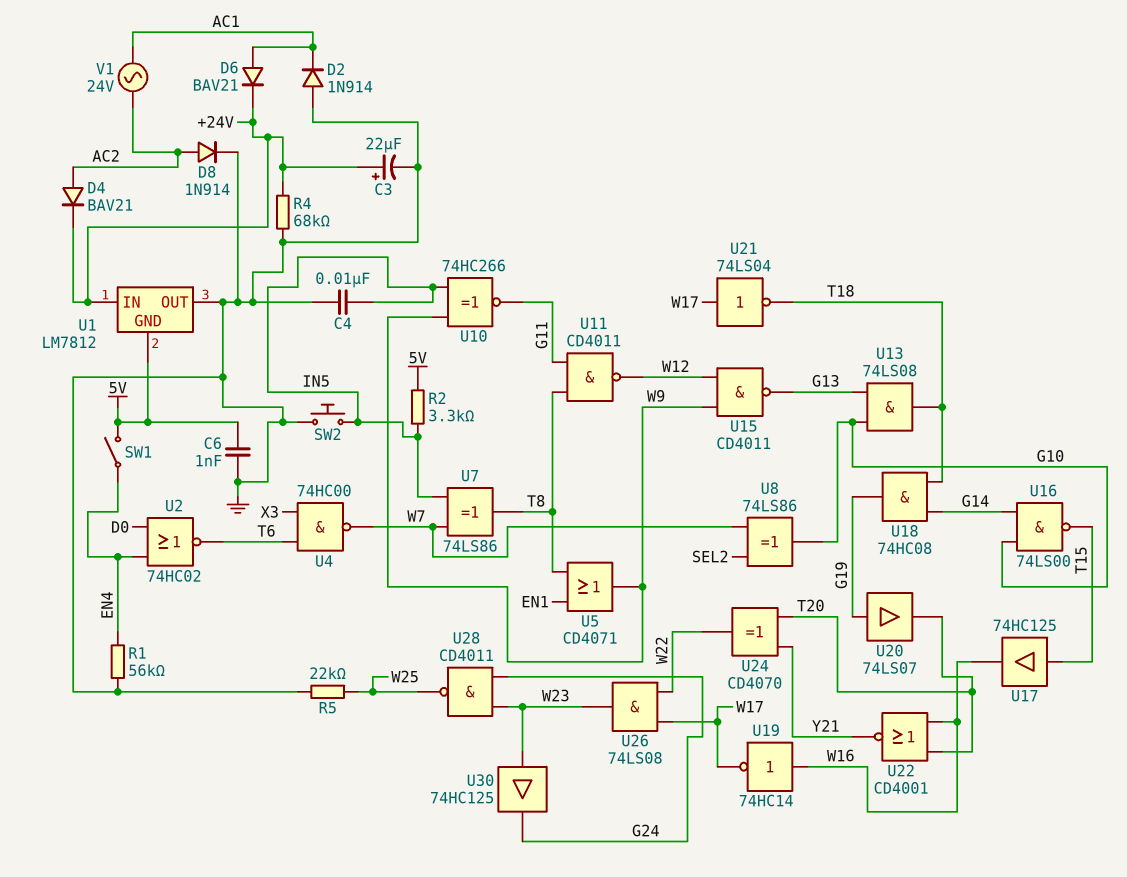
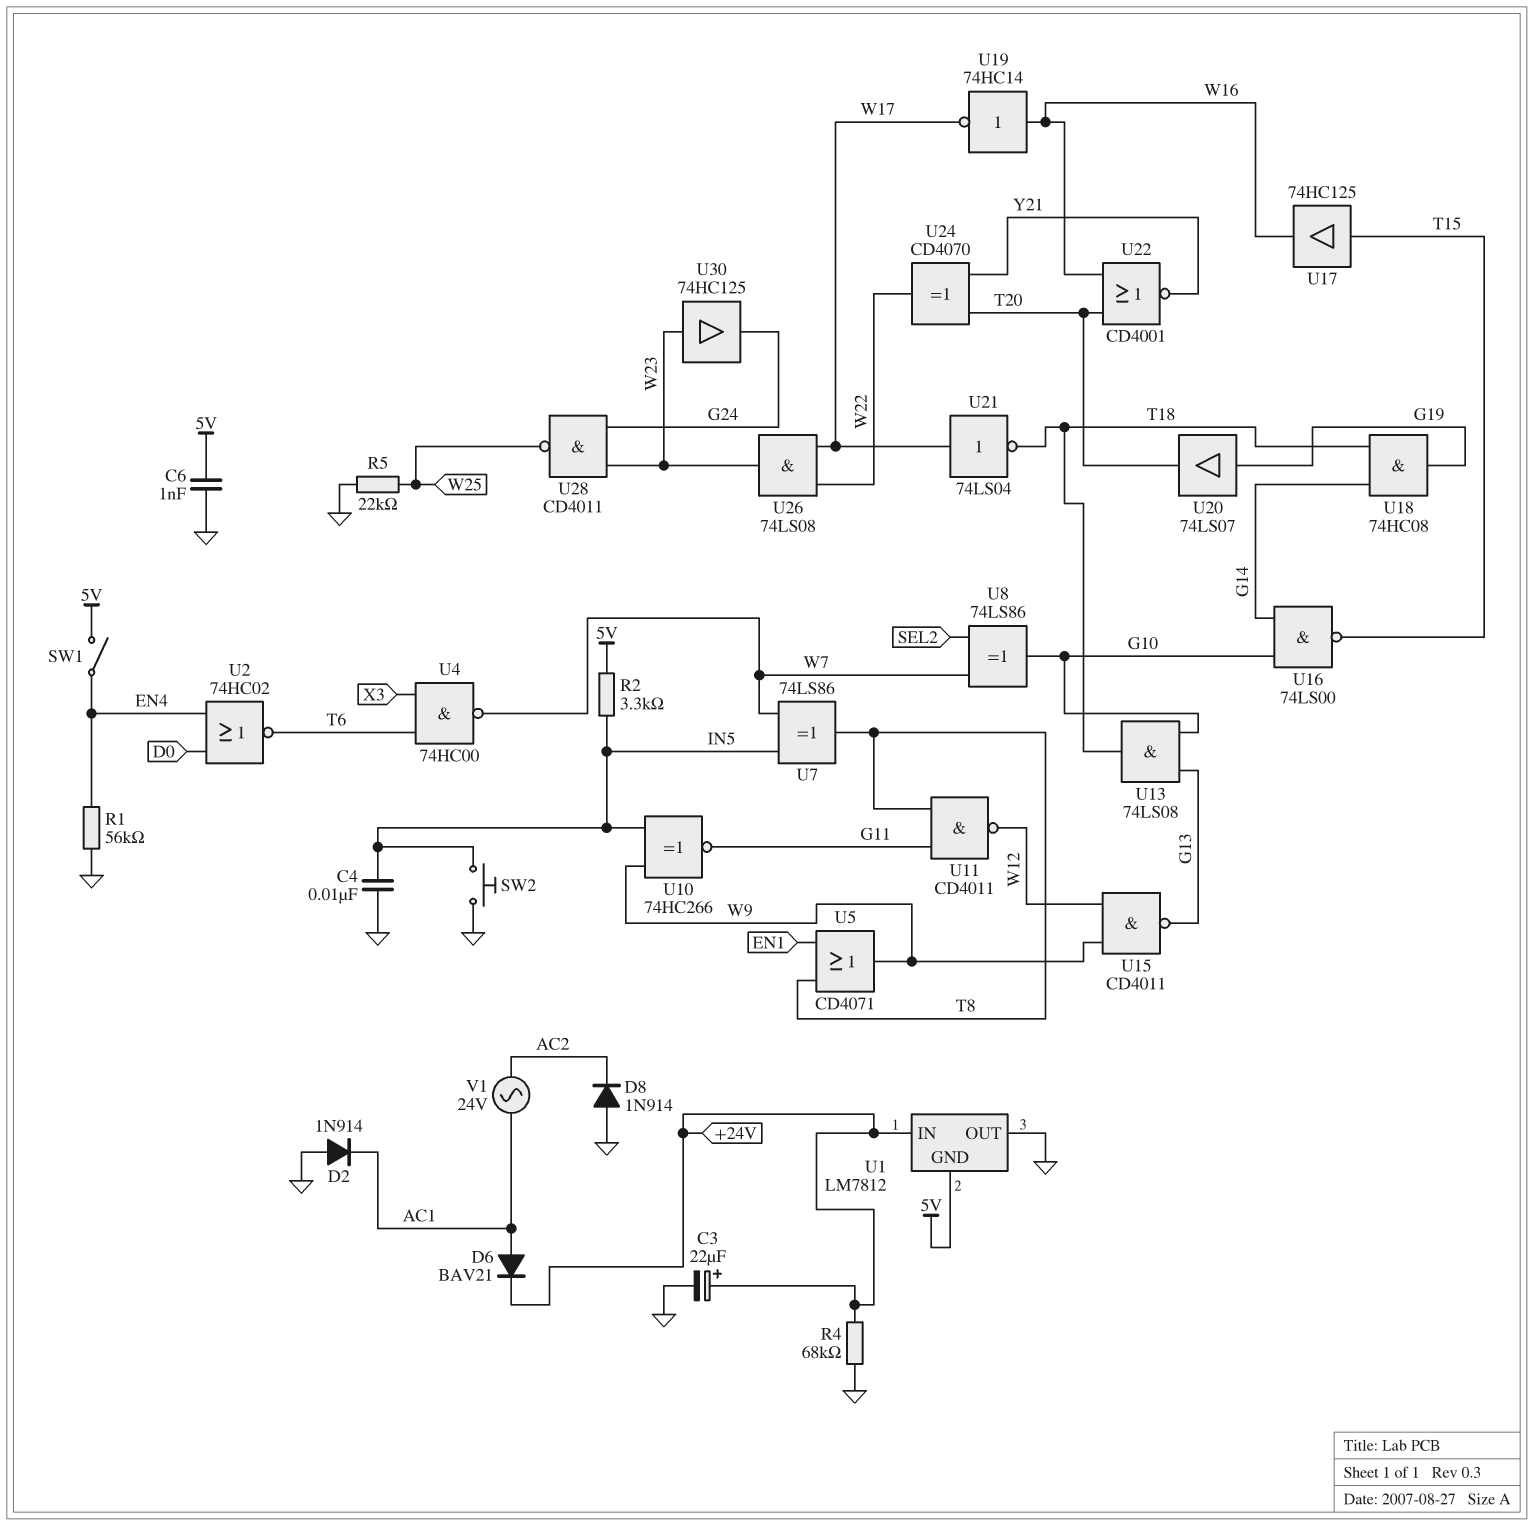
D4: diode BAV21 (A AC2, K +24V) -> none
D8: diode 1N914 (A AC2, K GND) -> diode 1N914 (A GND, K AC2)

